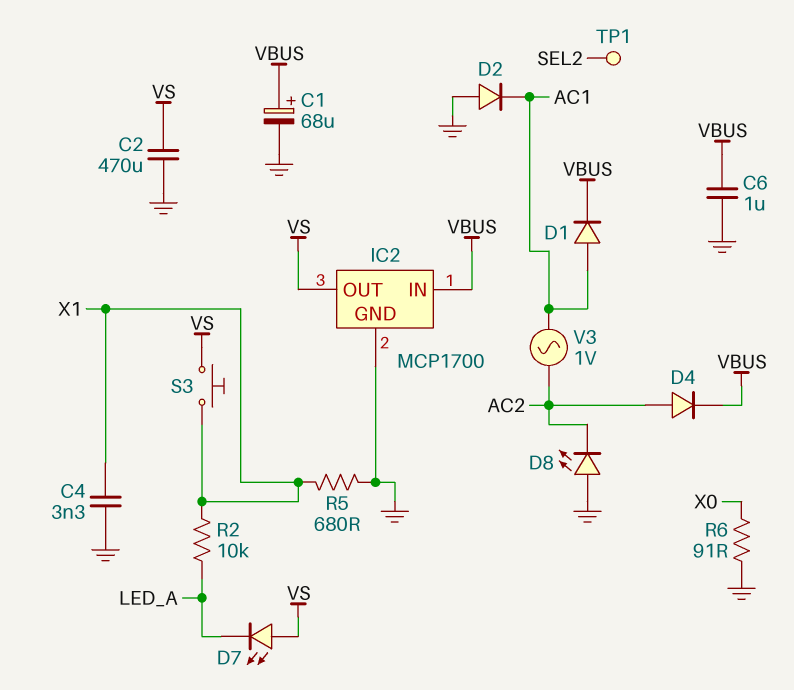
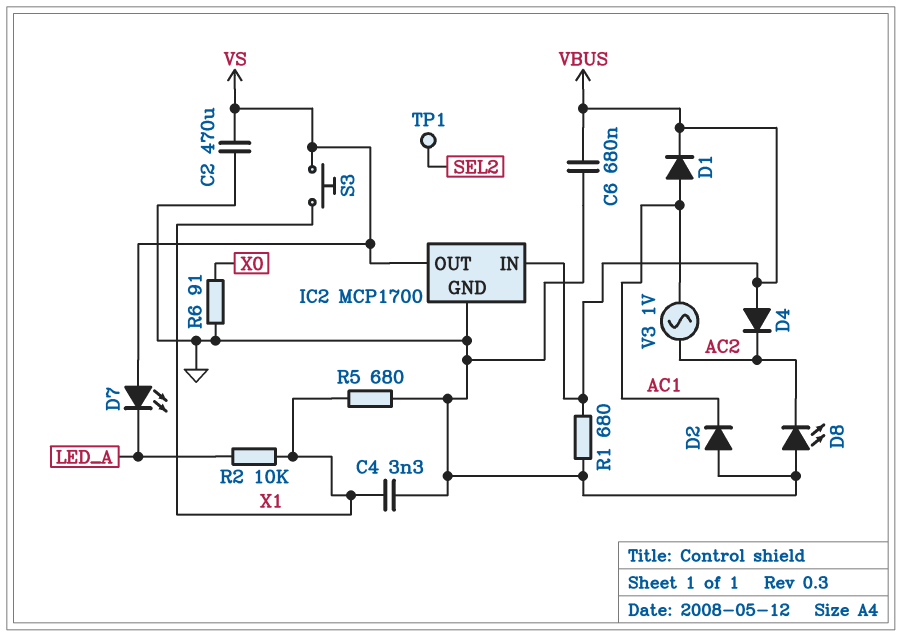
C1: 68uF (plus VBUS, minus GND) -> none
C6: 1uF (GND, VBUS) -> 680nF (GND, VBUS)
D4: diode (A AC2, K VBUS) -> diode (A VBUS, K AC2)
R1: none -> 680 (GND, VBUS)

